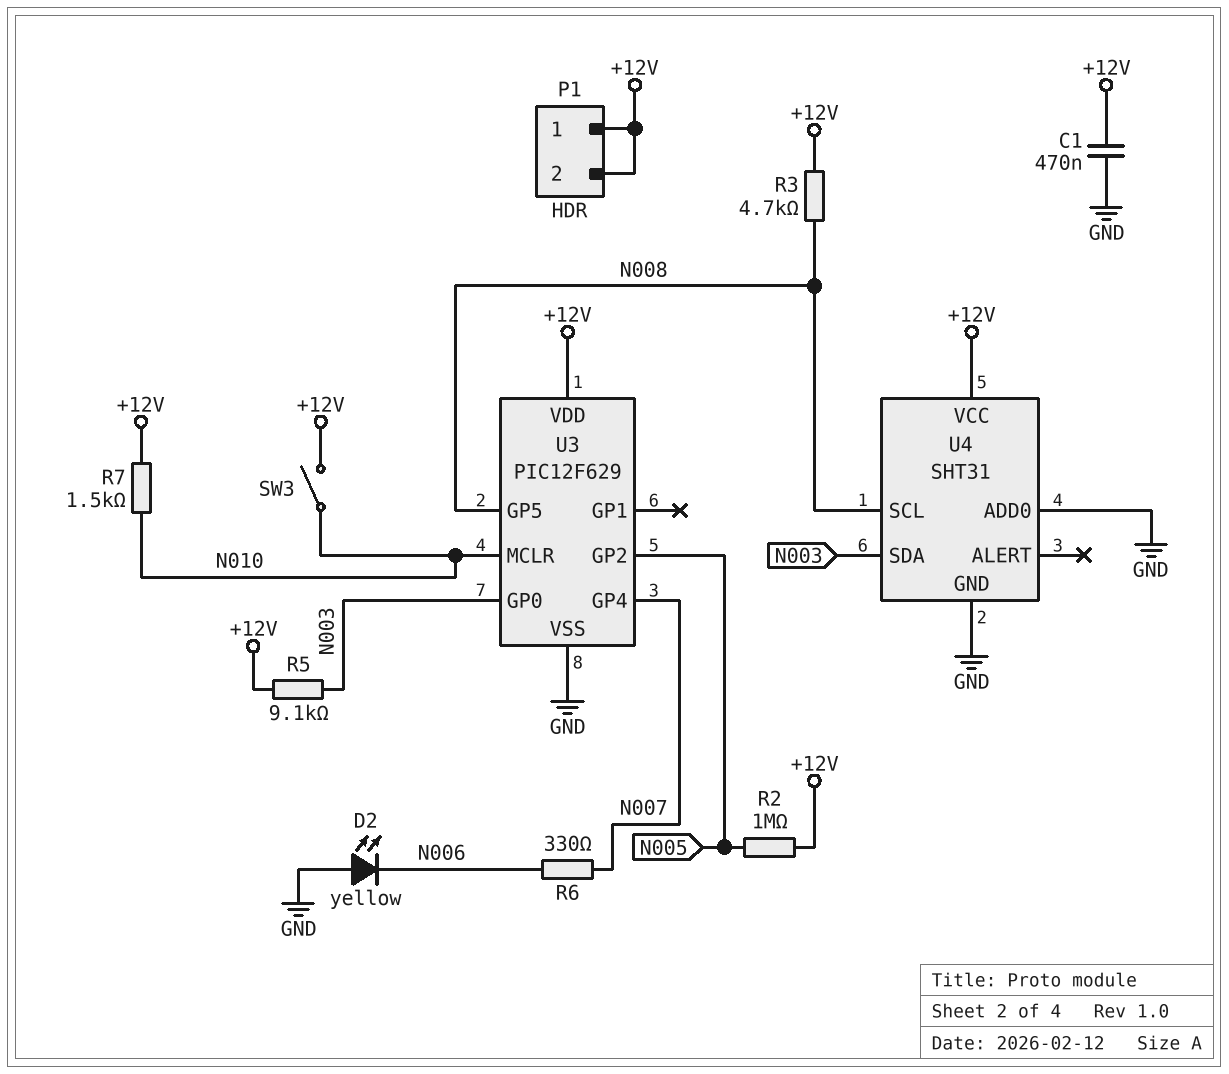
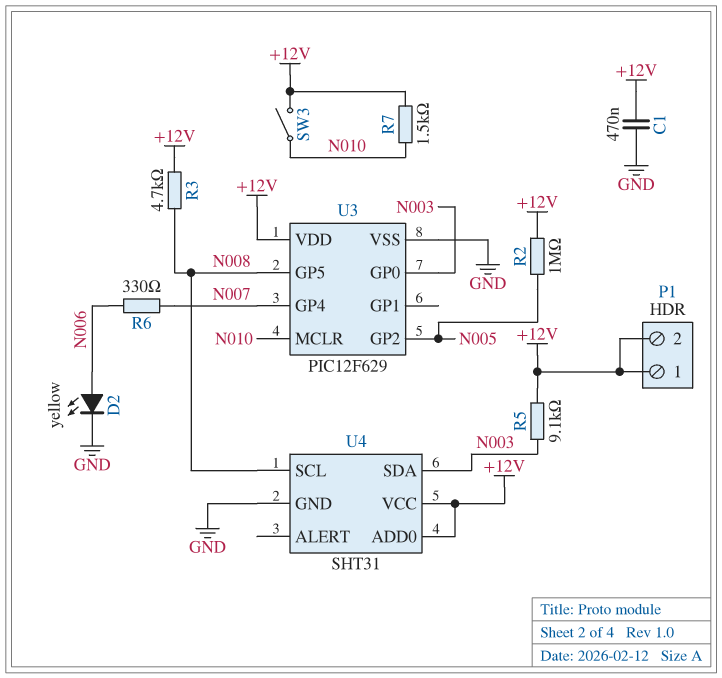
D2: LED yellow (A GND, K N006) -> LED yellow (A N006, K GND)
U4 pin ADD0: GND -> +12V

